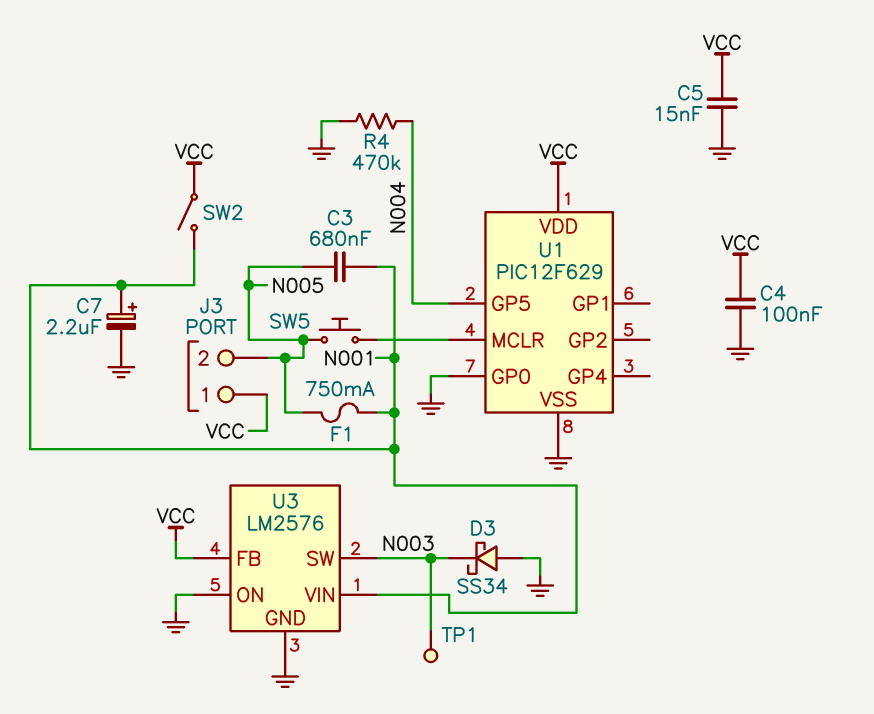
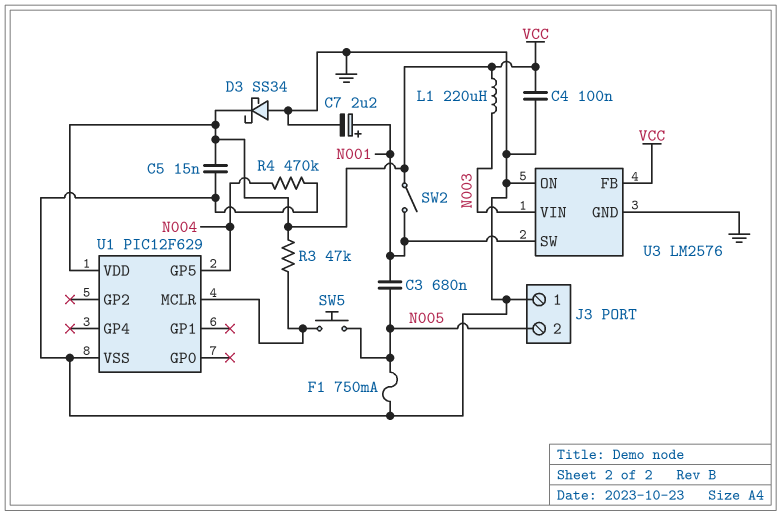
D3: schottky SS34 (A GND, K N003) -> schottky SS34 (A GND, K VCC)
F1: 750mA (N001, N005) -> 750mA (GND, N005)
J3 pin 1: VCC -> GND
L1: none -> 220uH (N003, VCC)
R3: none -> 47k (U1/MCLR, VCC)
TP1: test point (N003) -> none
U1 pin GP0: GND -> none
U3 pin SW: N003 -> N001
U3 pin VIN: N001 -> N003

